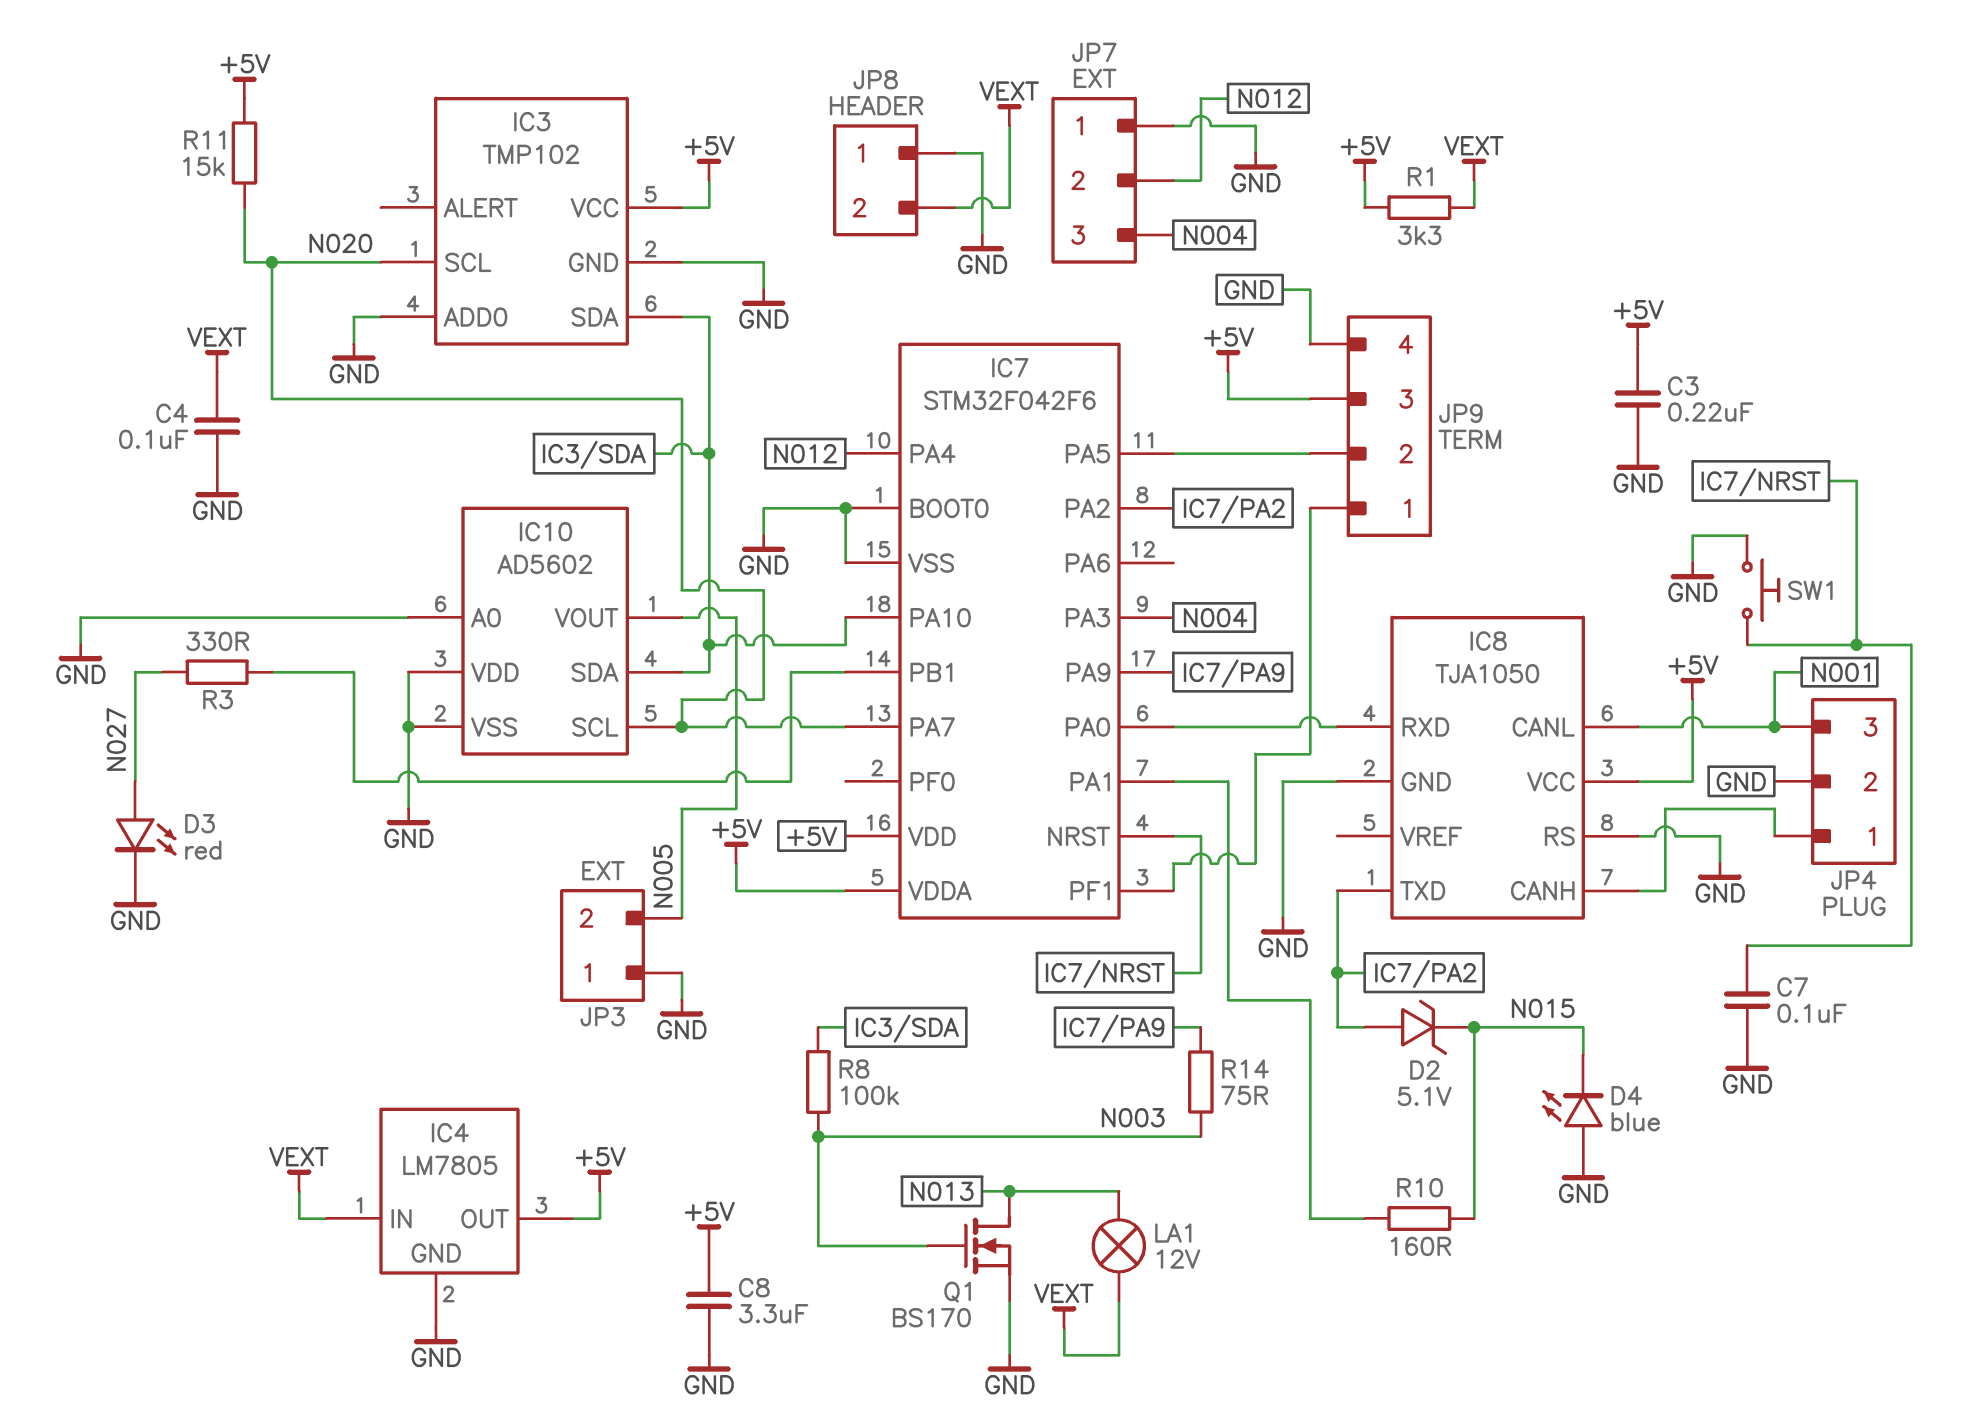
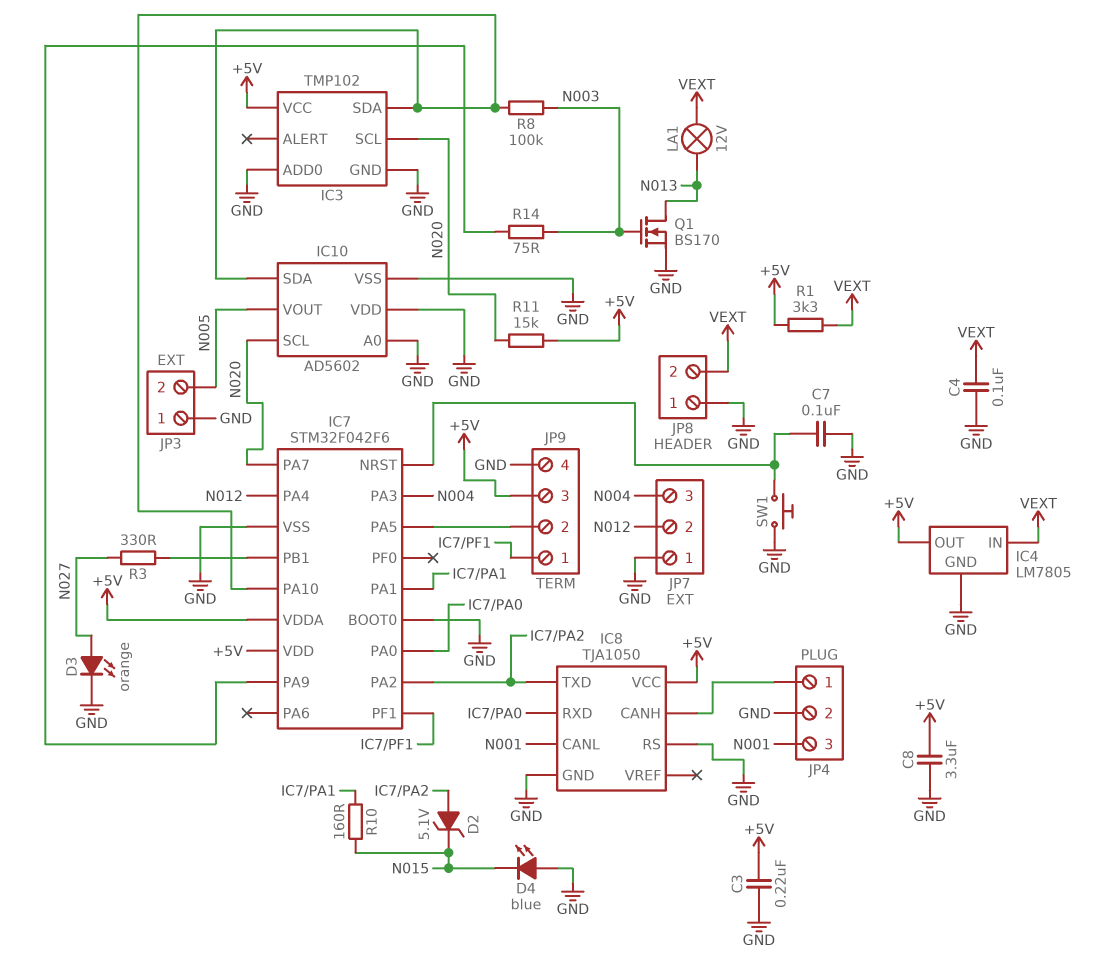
D3: LED red (A N027, K GND) -> LED orange (A N027, K GND)

